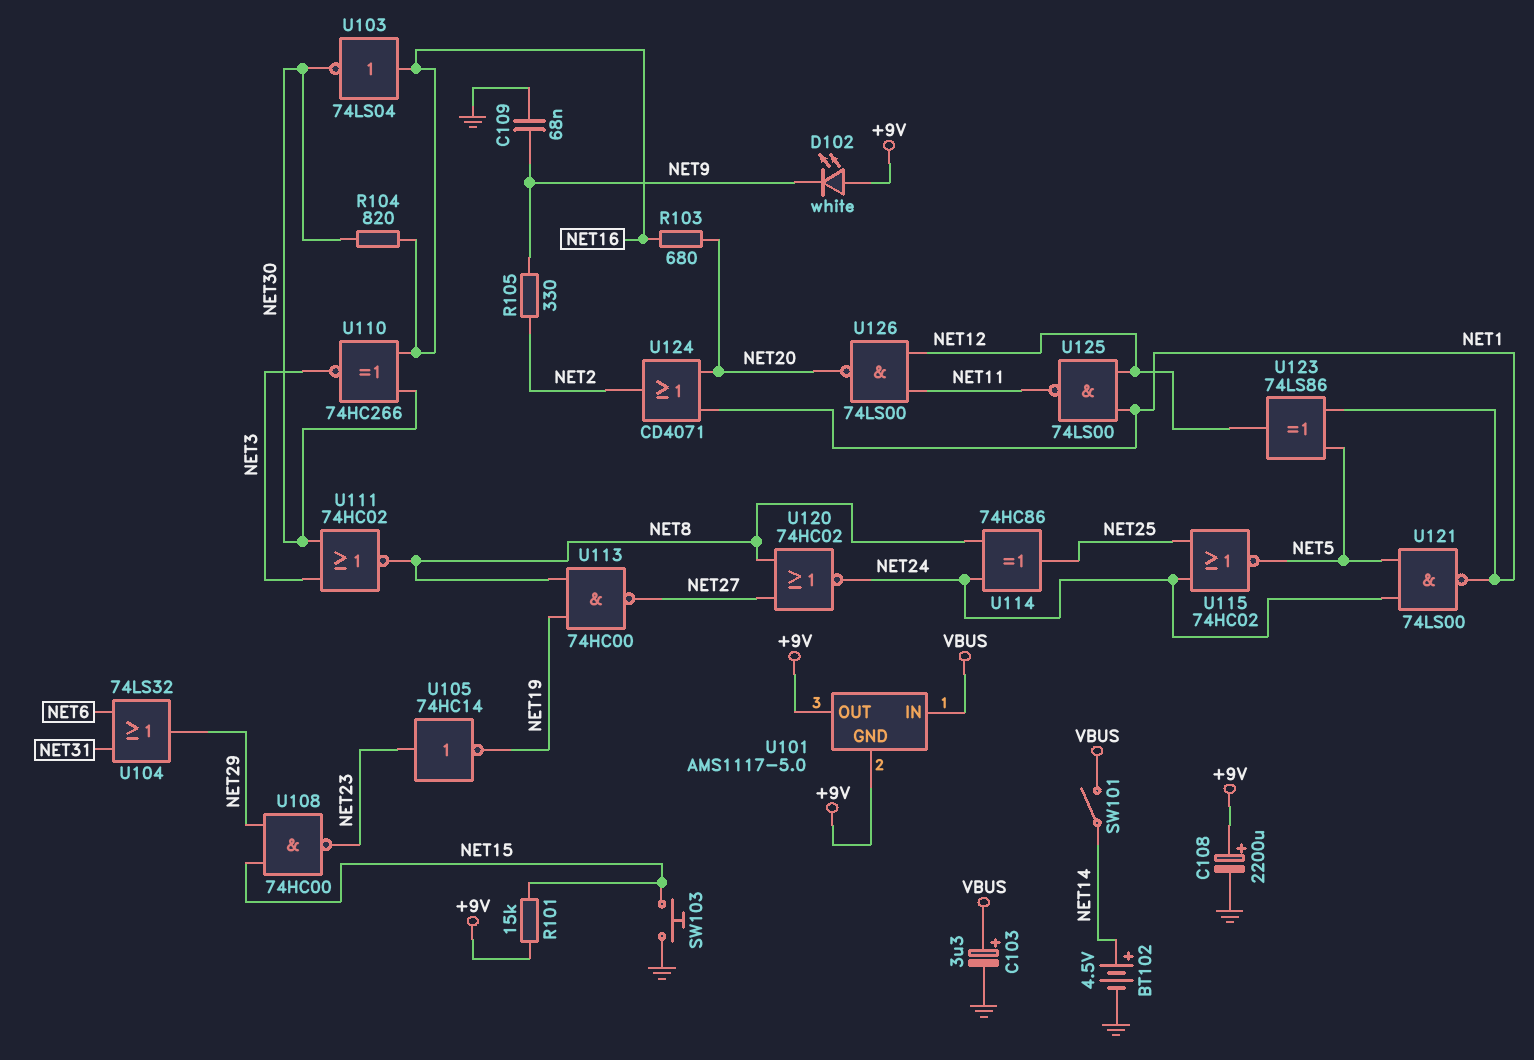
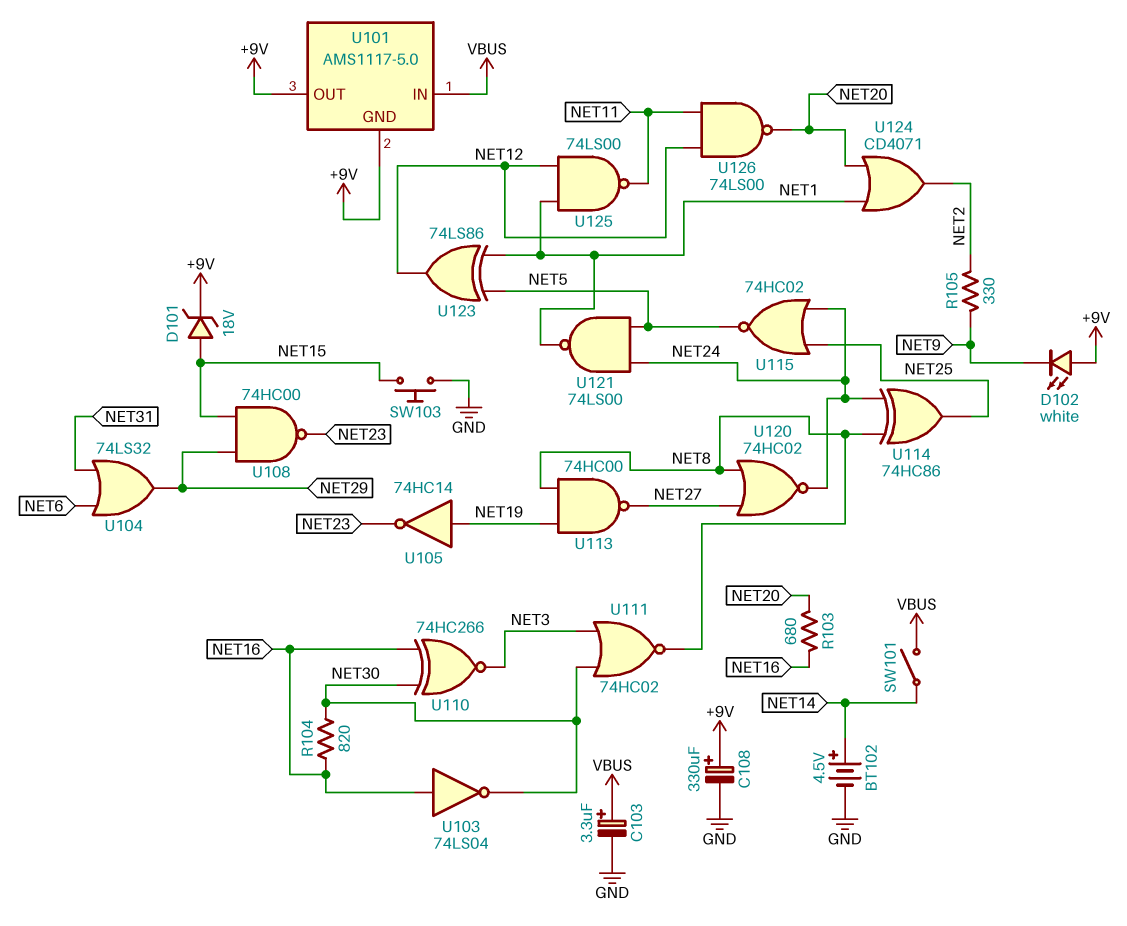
C108: 2200uF (plus +9V, minus GND) -> 330uF (plus +9V, minus GND)
C109: 68nF (GND, NET9) -> none
D101: none -> zener 18V (A NET15, K +9V)
R101: 15k (+9V, NET15) -> none
U105: NOT 74HC14 (in NET23, out NET19) -> NOT 74HC14 (in NET19, out NET23)

